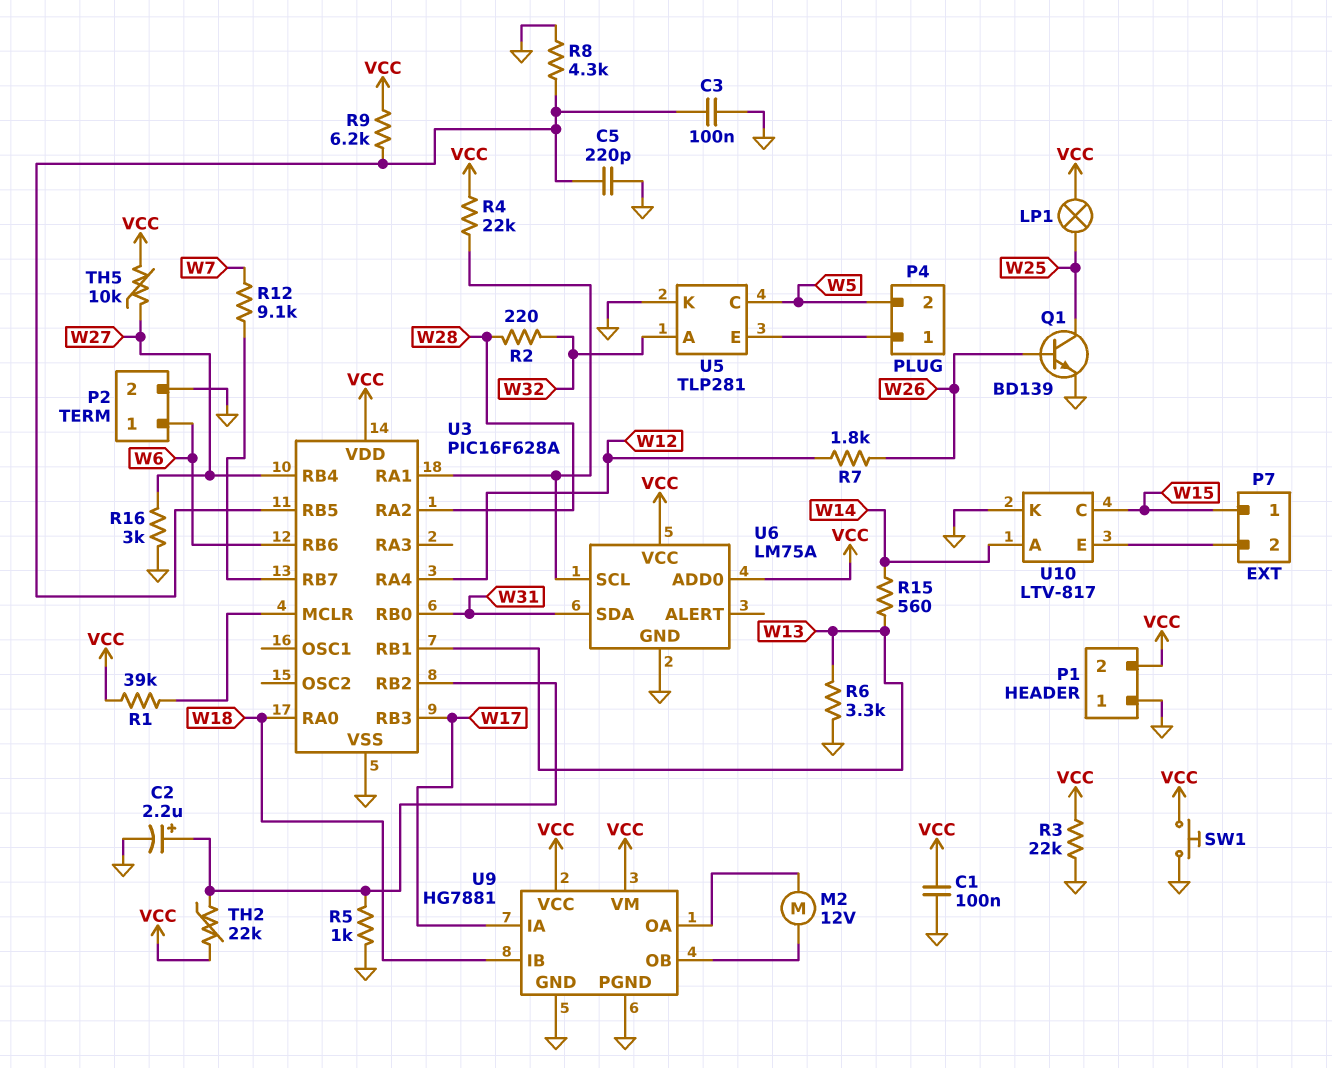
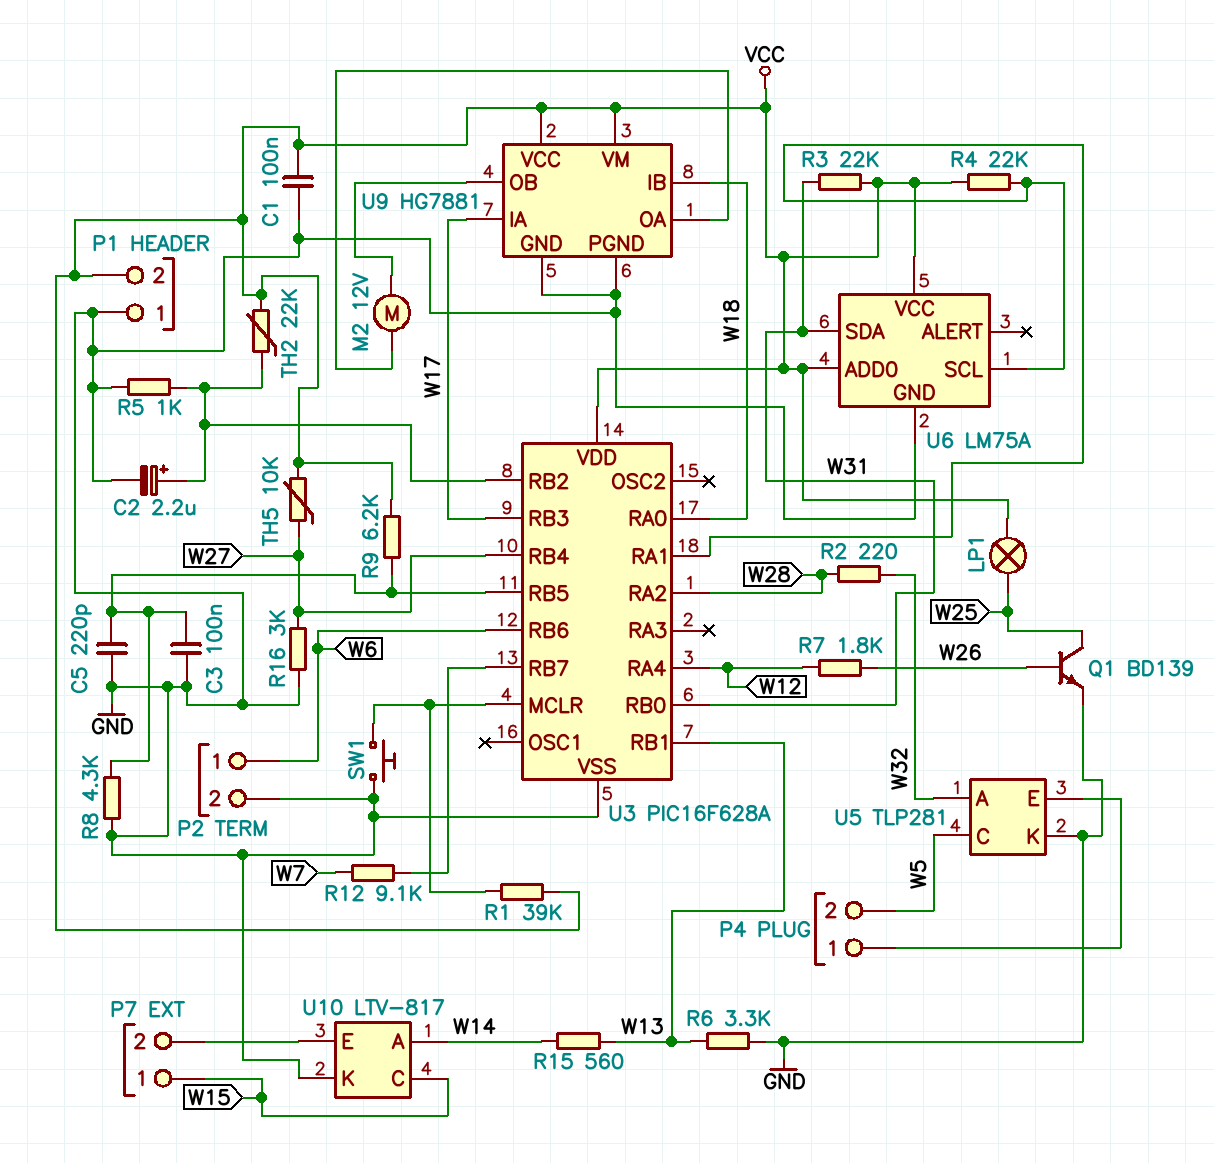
R3: 22k (GND, VCC) -> 22k (VCC, W31)
SW1: button (GND, VCC) -> button (GND, U3/MCLR)

